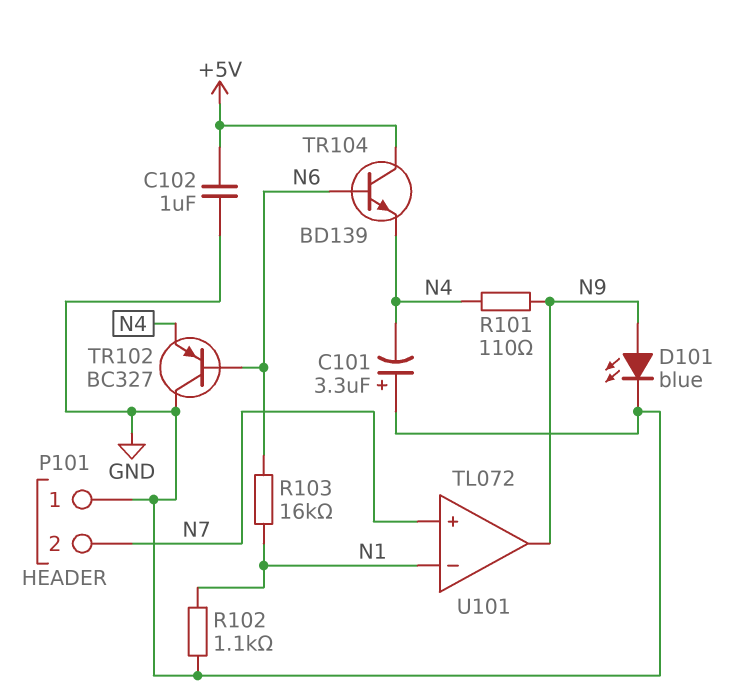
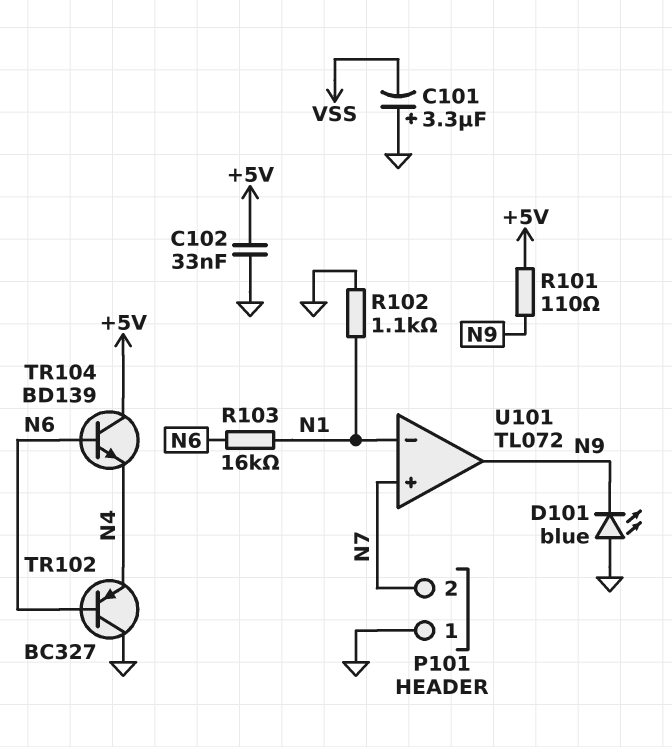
C101: 3.3uF (plus GND, minus N4) -> 3.3uF (plus GND, minus VSS)
C102: 1uF (+5V, GND) -> 33nF (+5V, GND)
D101: LED blue (A N9, K GND) -> LED blue (A GND, K N9)
R101: 110 (N4, N9) -> 110 (+5V, N9)

